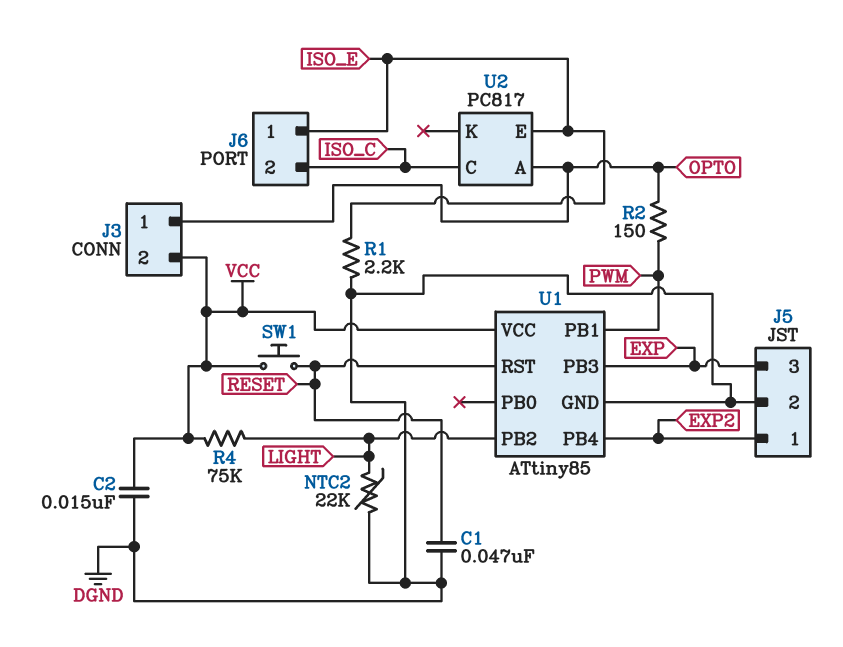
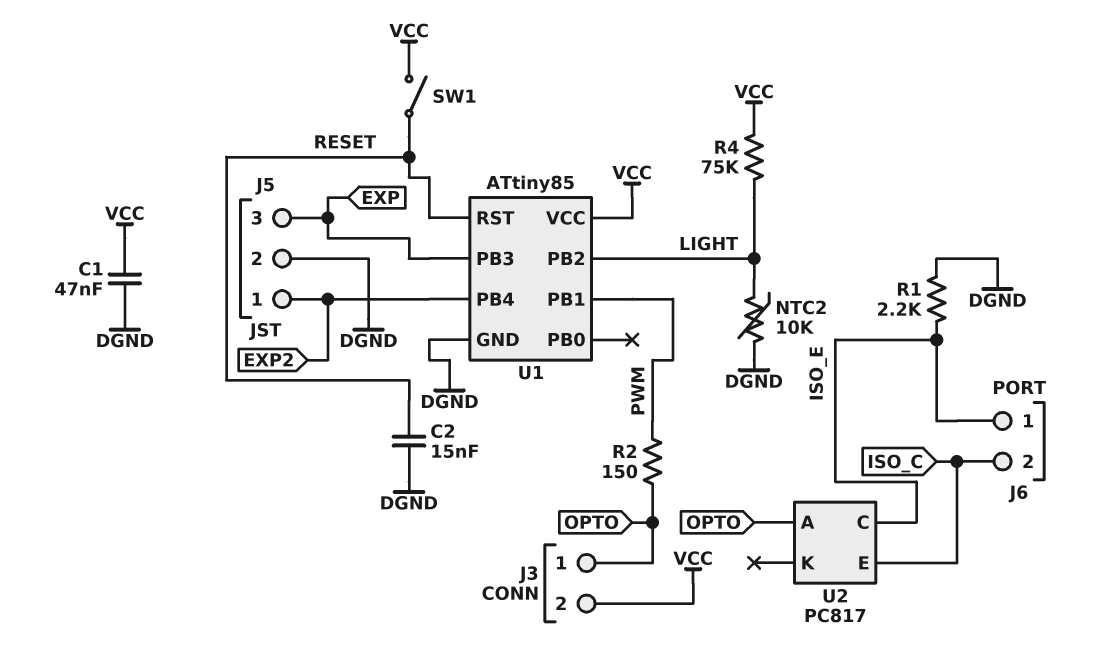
C1: 47nF (DGND, RESET) -> 47nF (DGND, VCC)
C2: 15nF (DGND, VCC) -> 15nF (DGND, RESET)
NTC2: 22k (DGND, LIGHT) -> 10k (DGND, LIGHT)
SW1: button (RESET, VCC) -> switch (RESET, VCC)
U2 pin C: ISO_C -> ISO_E
U2 pin E: ISO_E -> ISO_C

